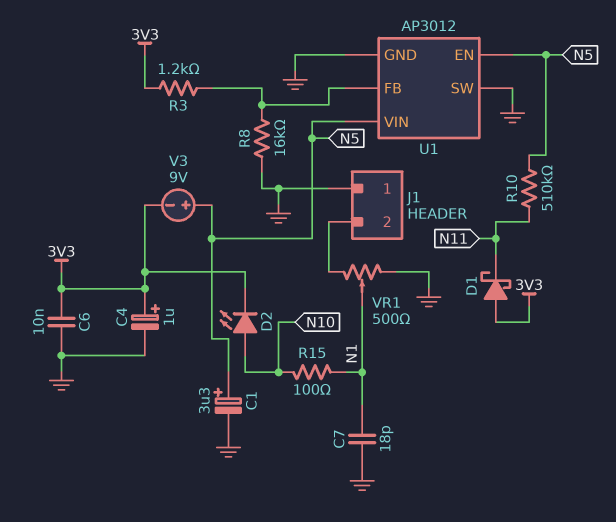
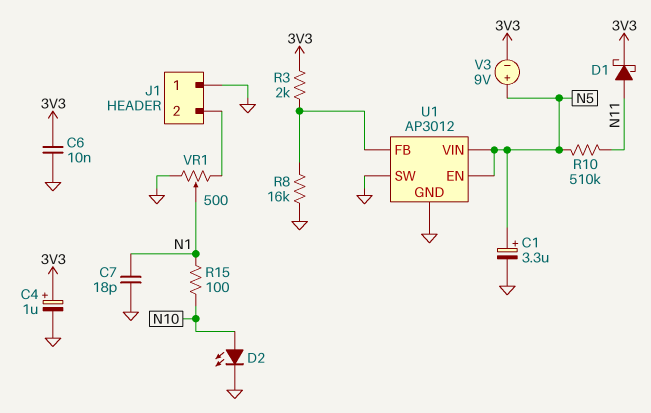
D1: schottky (A 3V3, K N11) -> schottky (A N11, K 3V3)
D2: LED (A N10, K 3V3) -> LED (A N10, K GND)
R3: 1.2k (3V3, U1/FB) -> 2k (3V3, U1/FB)

